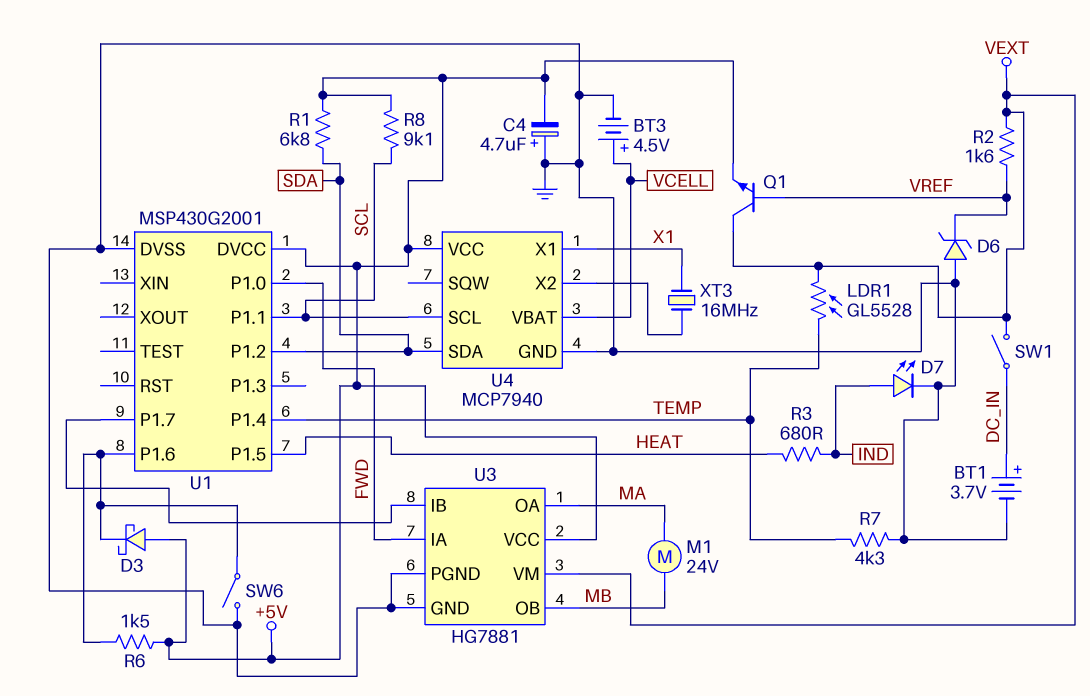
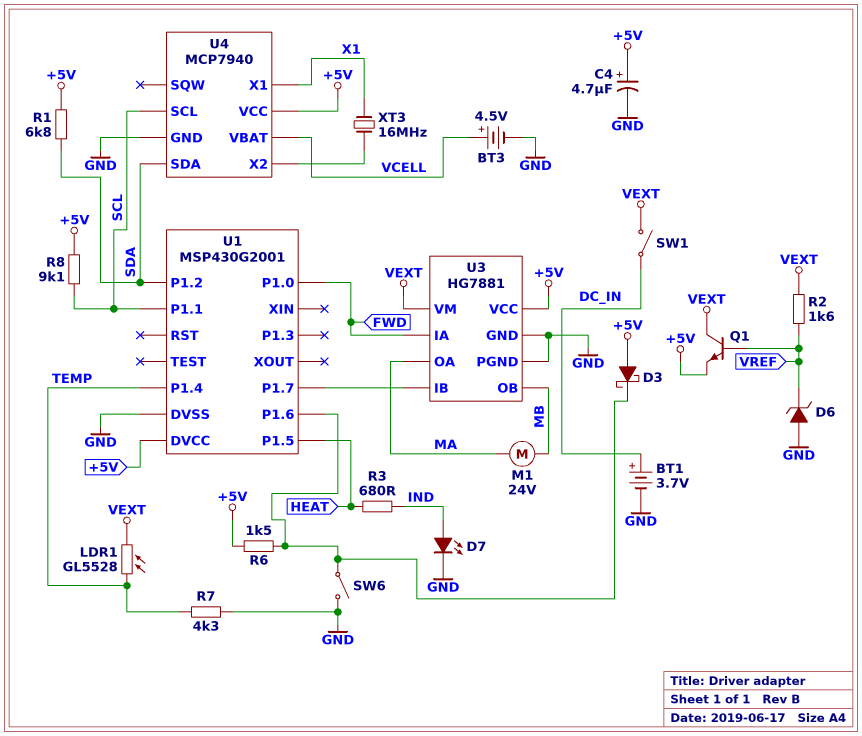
C4: 4.7uF (plus GND, minus +5V) -> 4.7uF (plus +5V, minus GND)

